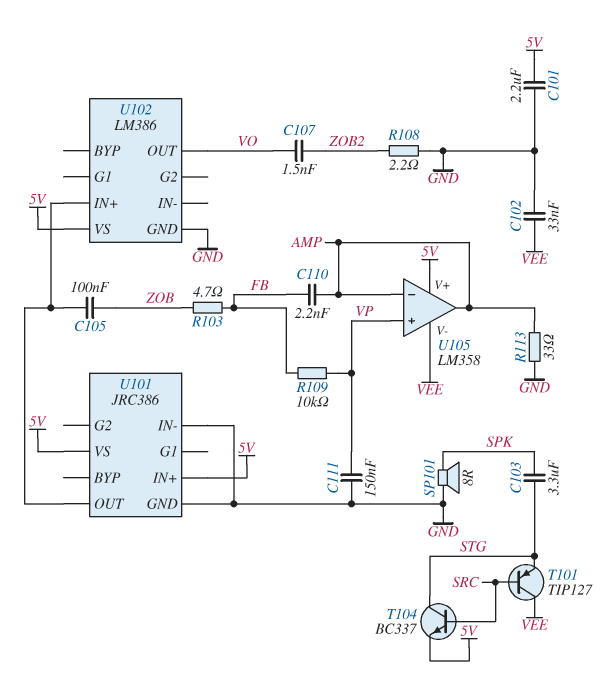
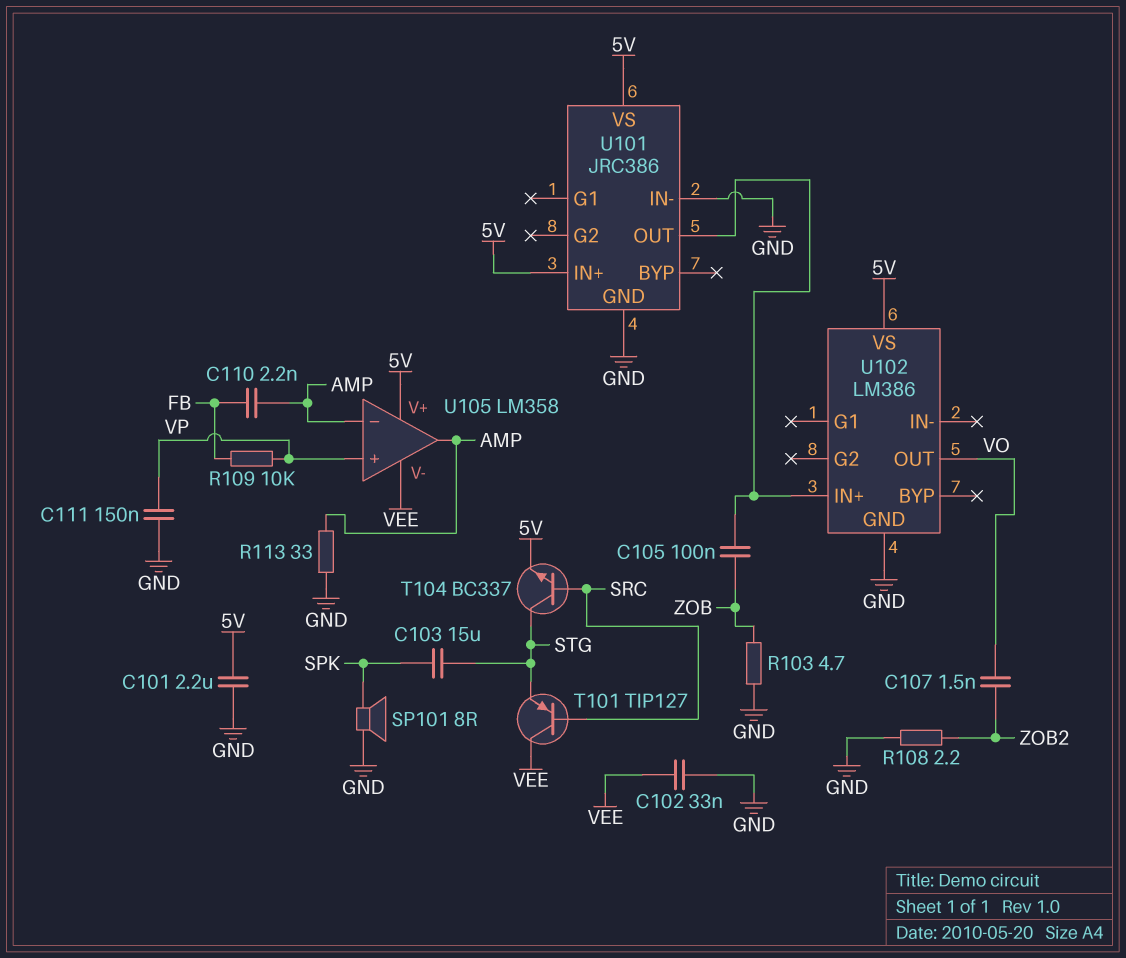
C103: 3.3uF (SPK, STG) -> 15uF (SPK, STG)
R103: 4.7 (FB, ZOB) -> 4.7 (GND, ZOB)

